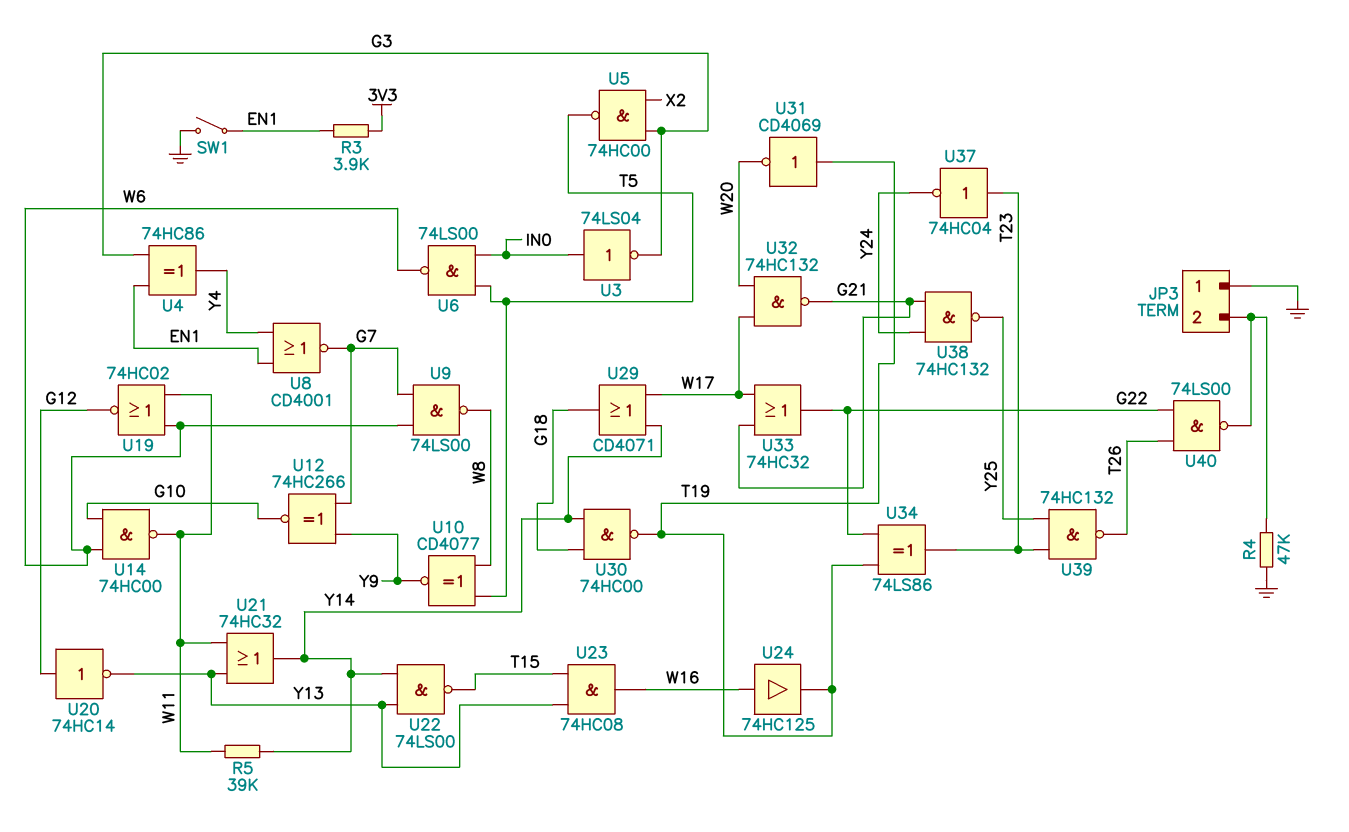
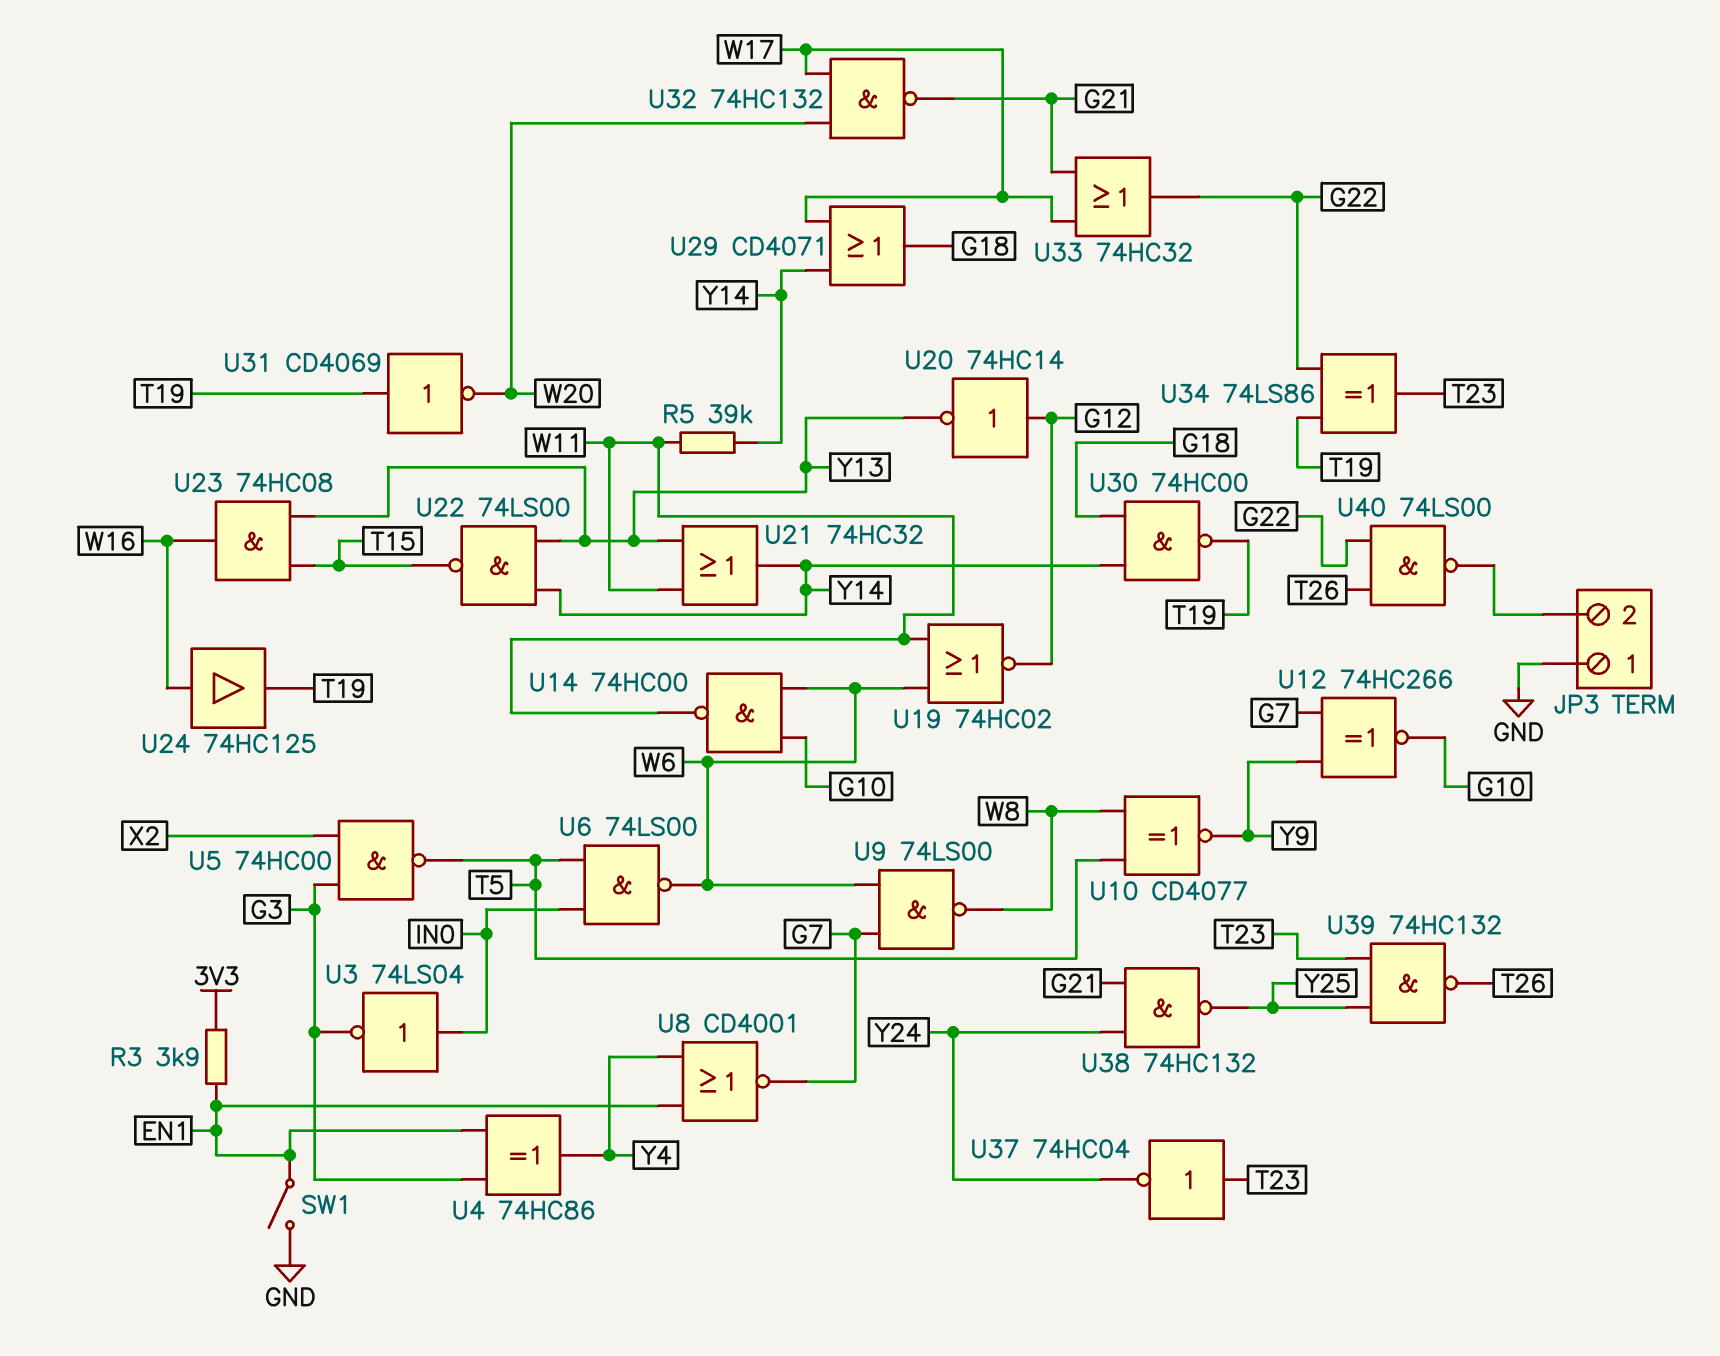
R4: 47k (GND, JP3/2) -> none

